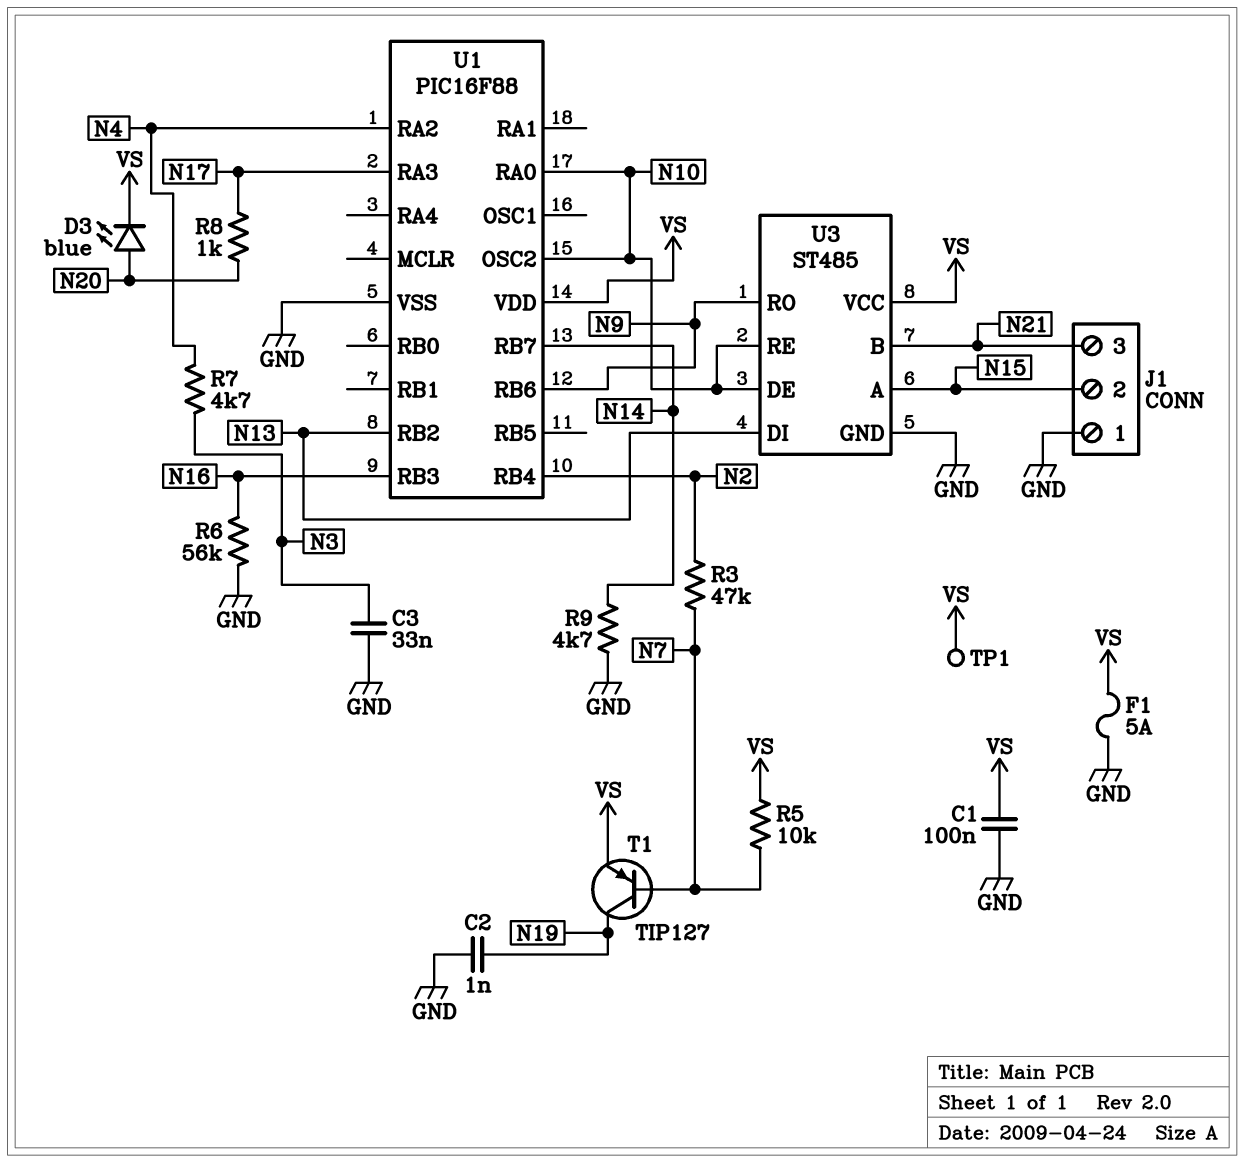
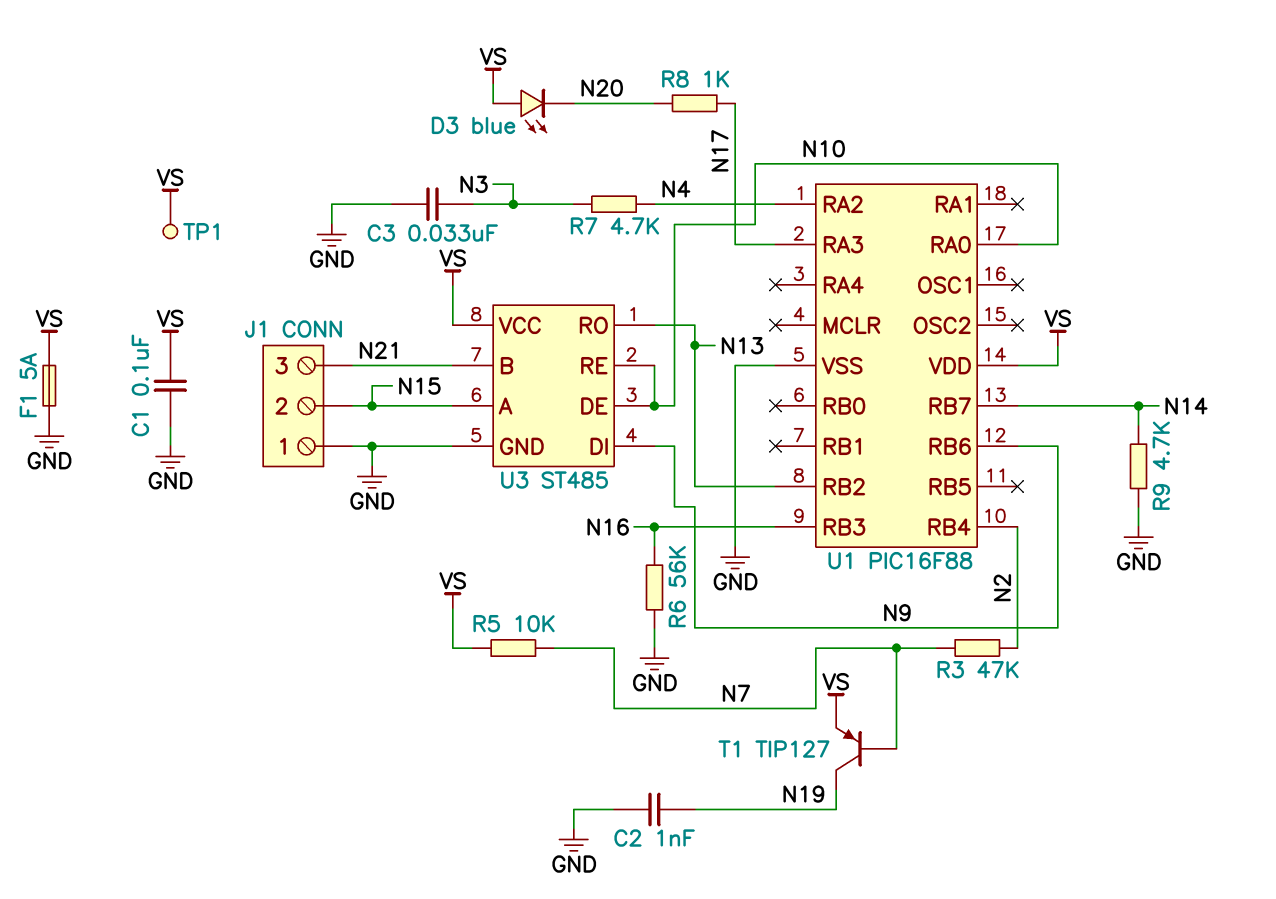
D3: LED blue (A N20, K VS) -> LED blue (A VS, K N20)
U1 pin OSC2: N10 -> none
U3 pin DI: N13 -> N9
U3 pin RO: N9 -> N13

